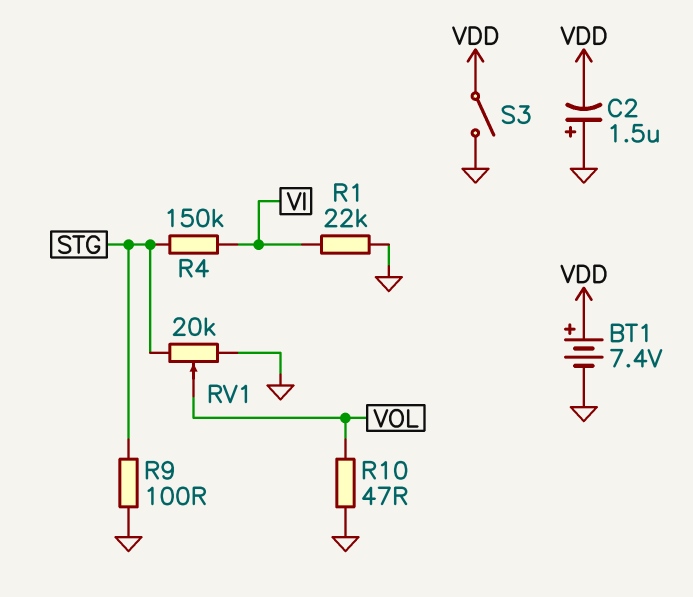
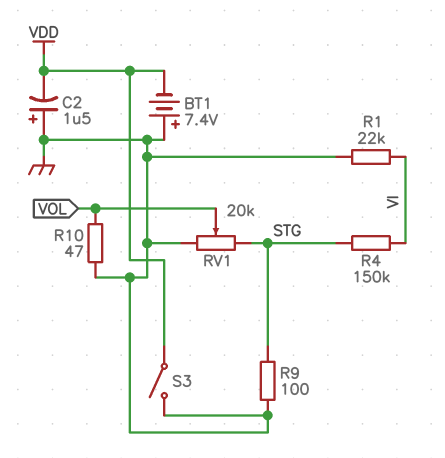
BT1: 7.4V (plus VDD, minus GND) -> 7.4V (plus GND, minus VDD)

